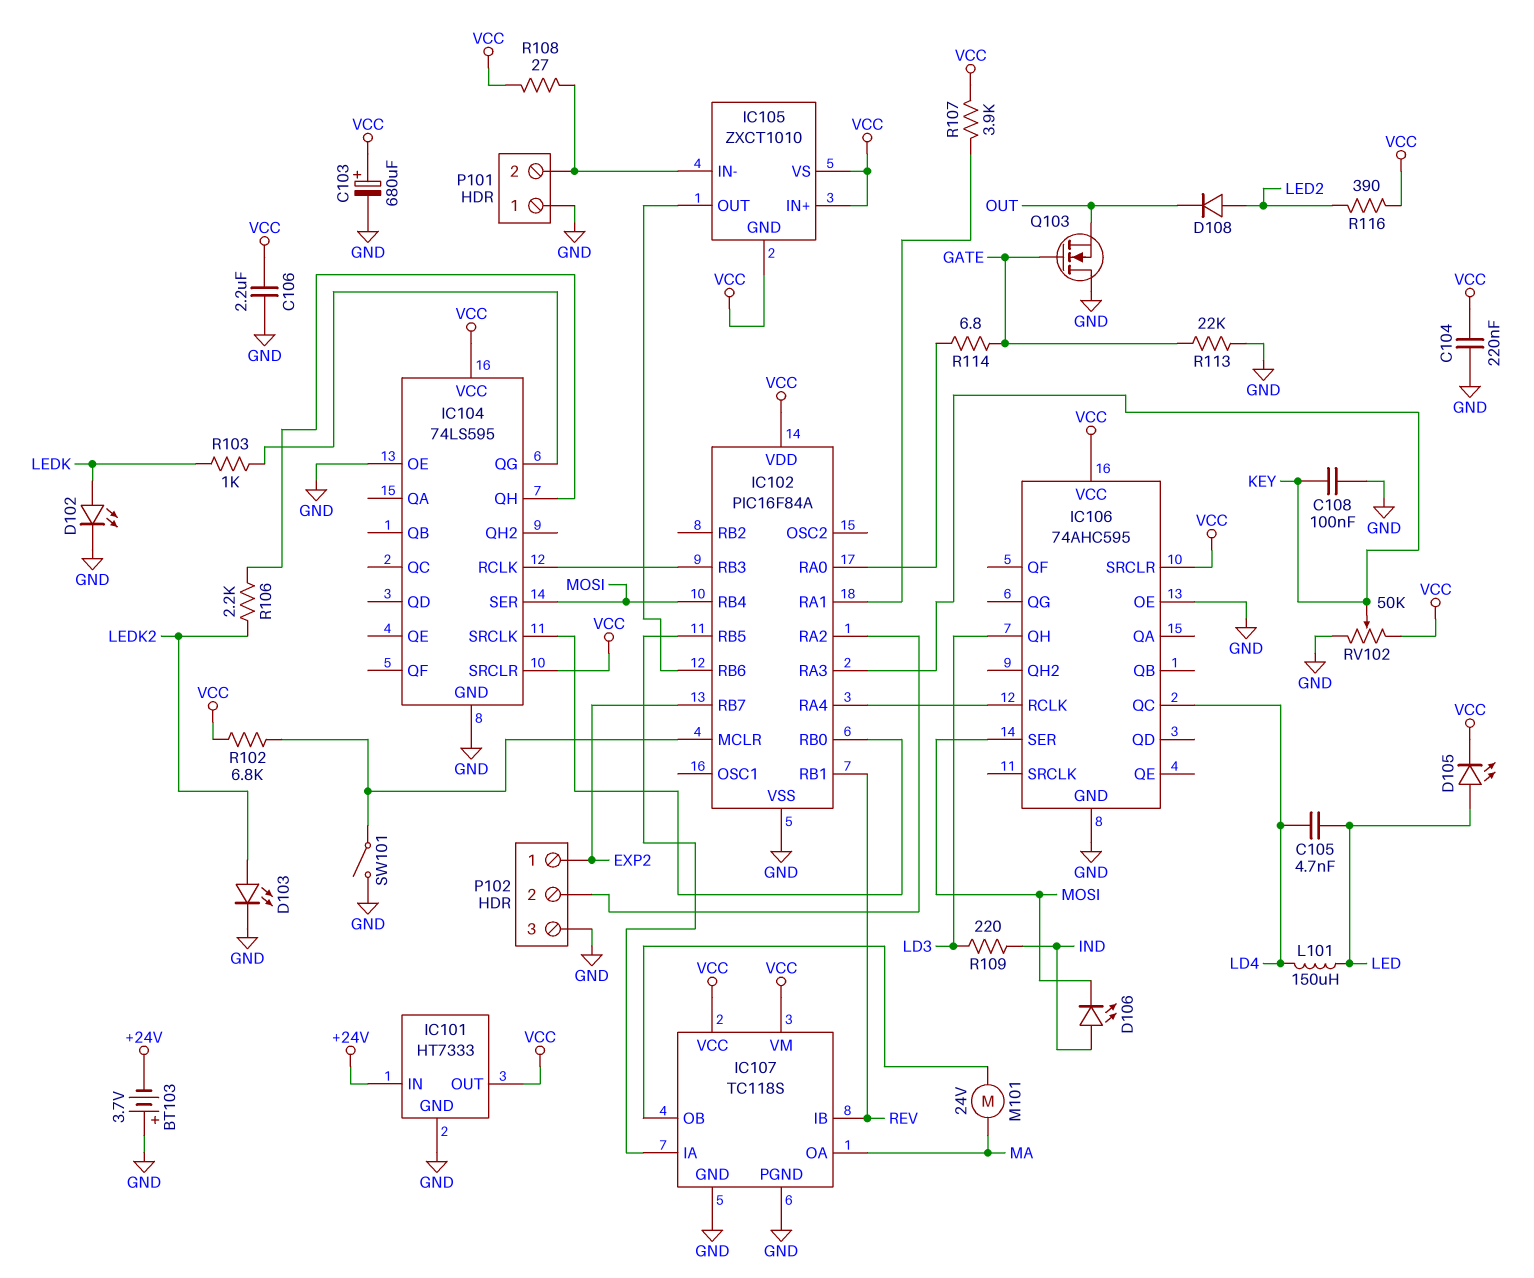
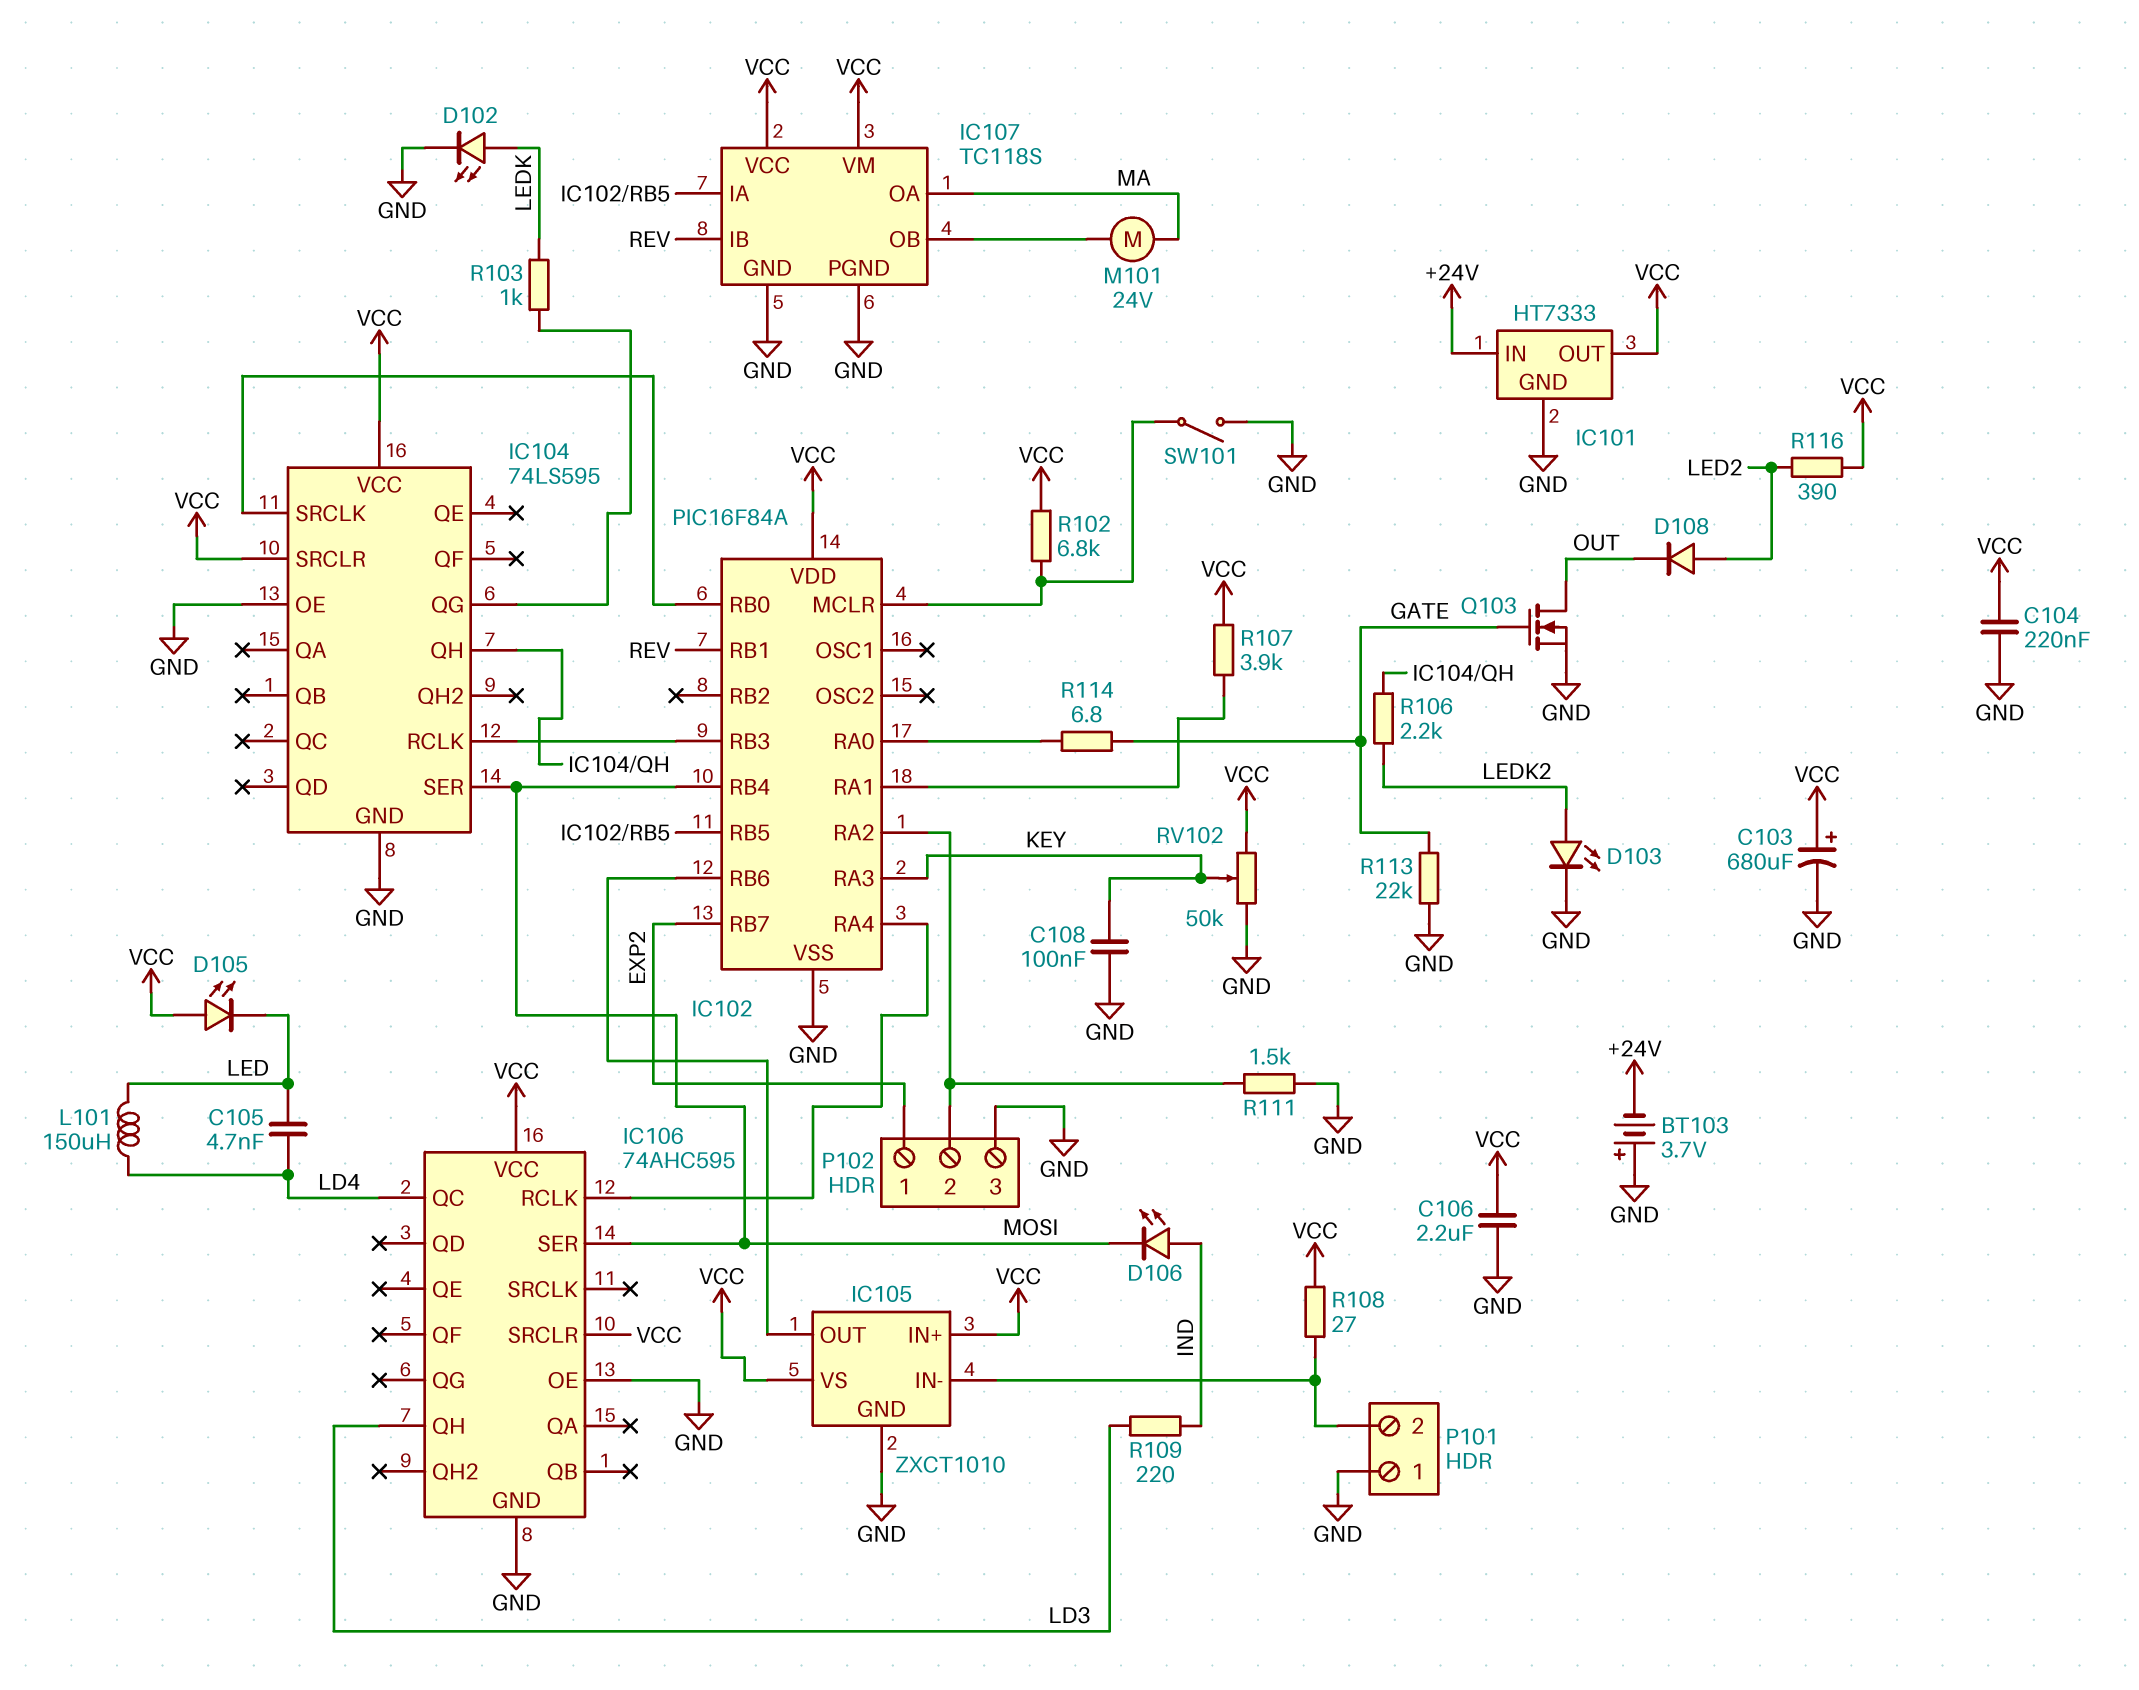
D105: LED (A LED, K VCC) -> LED (A VCC, K LED)
IC105 pin GND: VCC -> GND
Q103: NMOS (G GATE, D GND, S OUT) -> NMOS (G GATE, D OUT, S GND)
R111: none -> 1.5k (GND, IC102/RA2)

